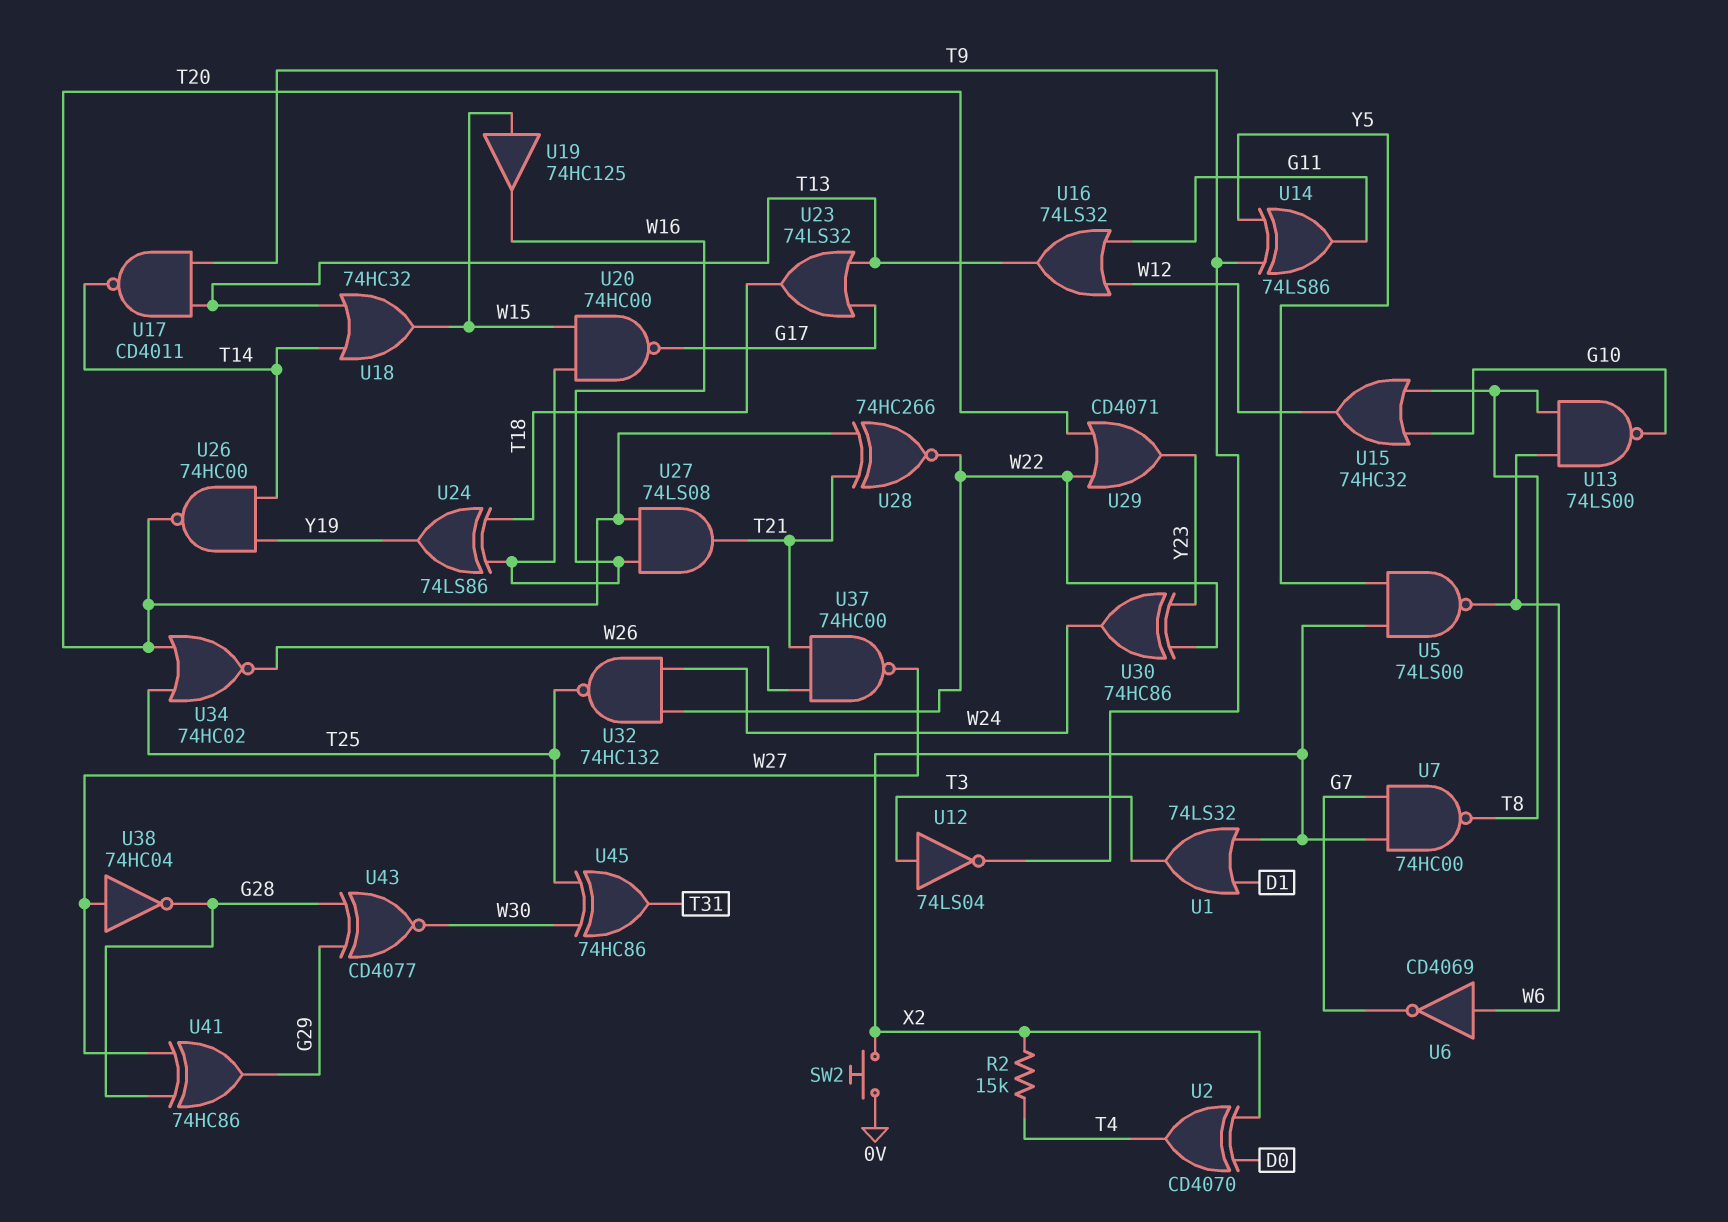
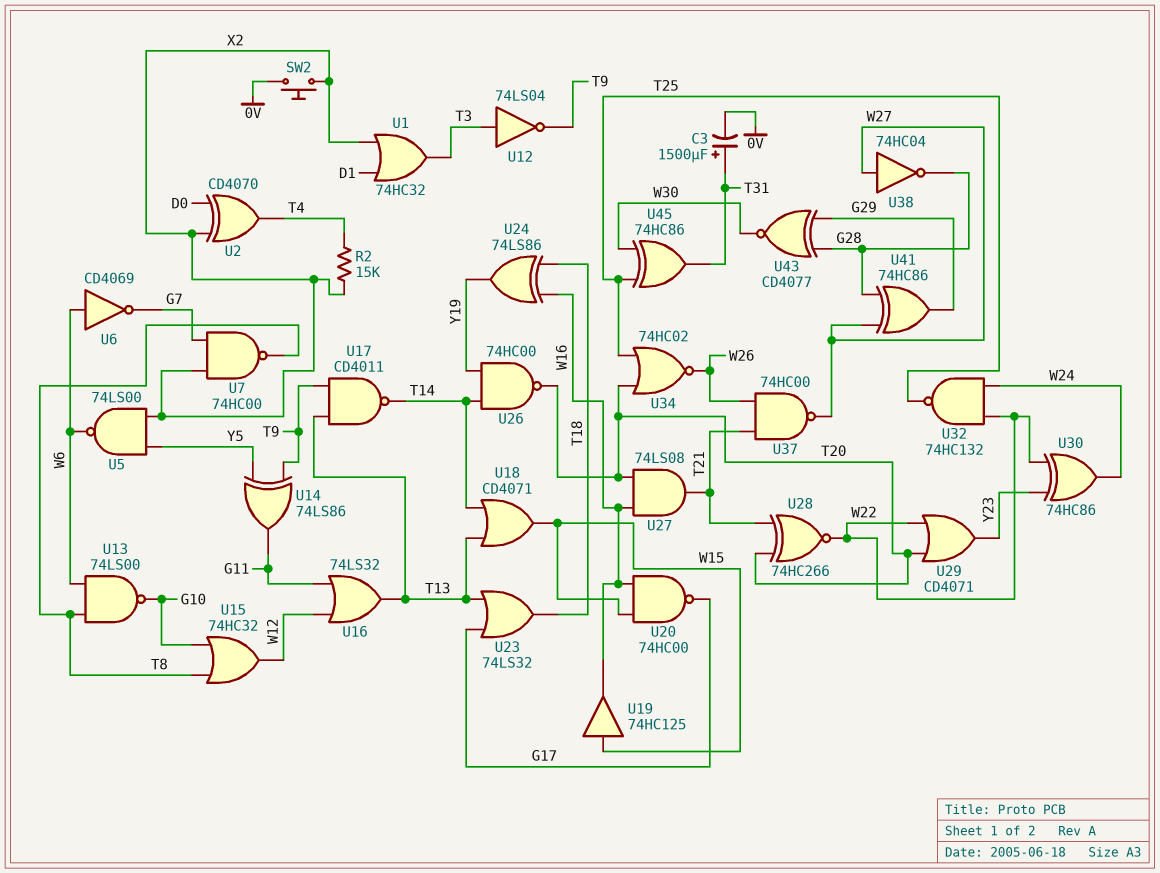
C3: none -> 1500uF (plus T31, minus 0V)
U1: OR 74LS32 (in D1, in X2, out T3) -> OR 74HC32 (in D1, in X2, out T3)
U18: OR 74HC32 (in T13, in T14, out W15) -> OR CD4071 (in T13, in T14, out W15)

